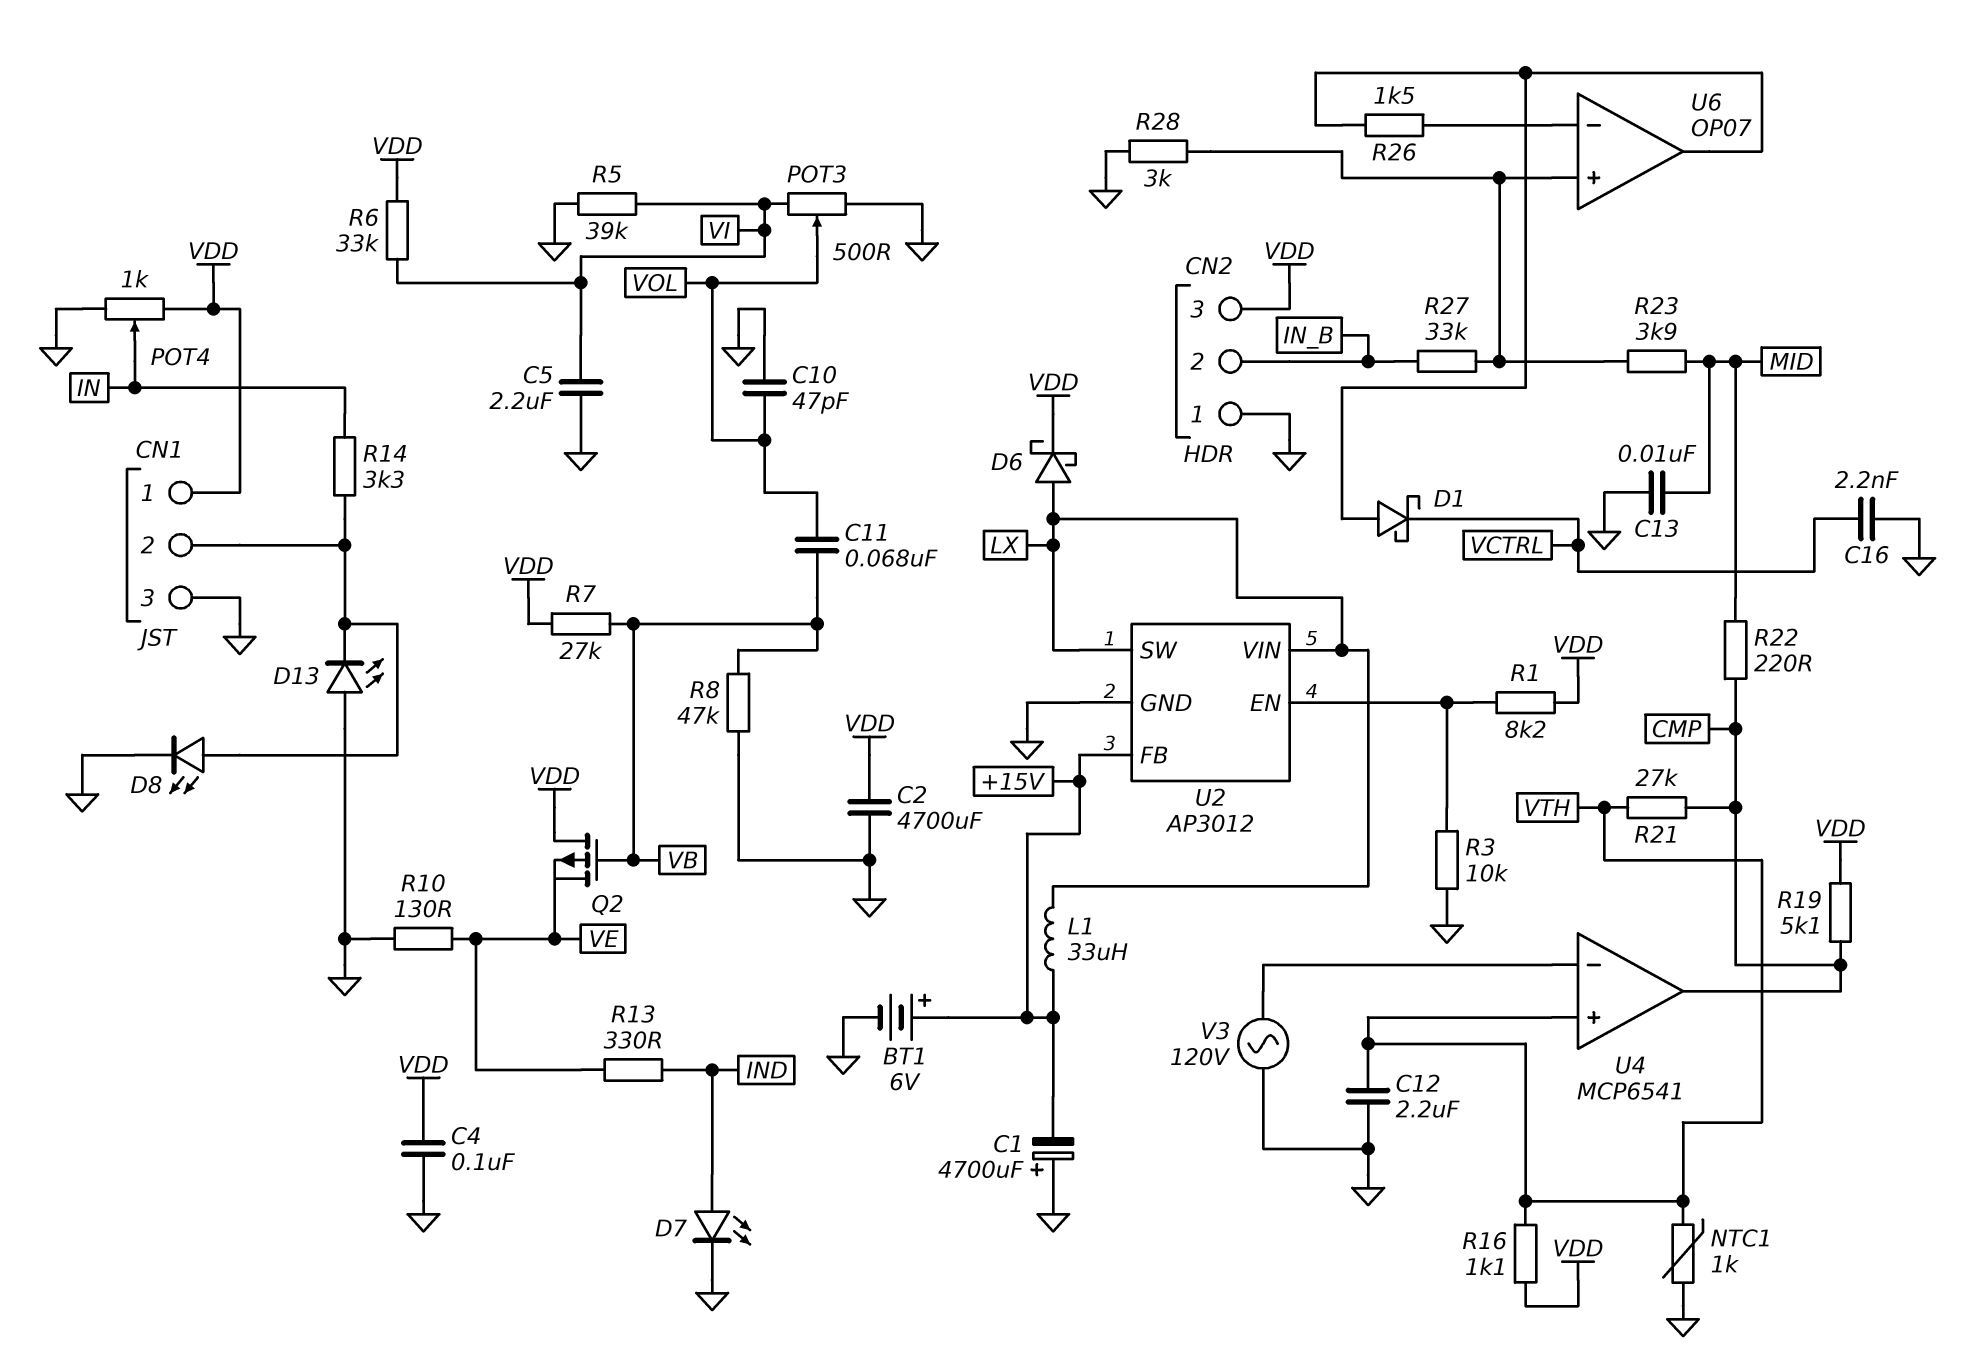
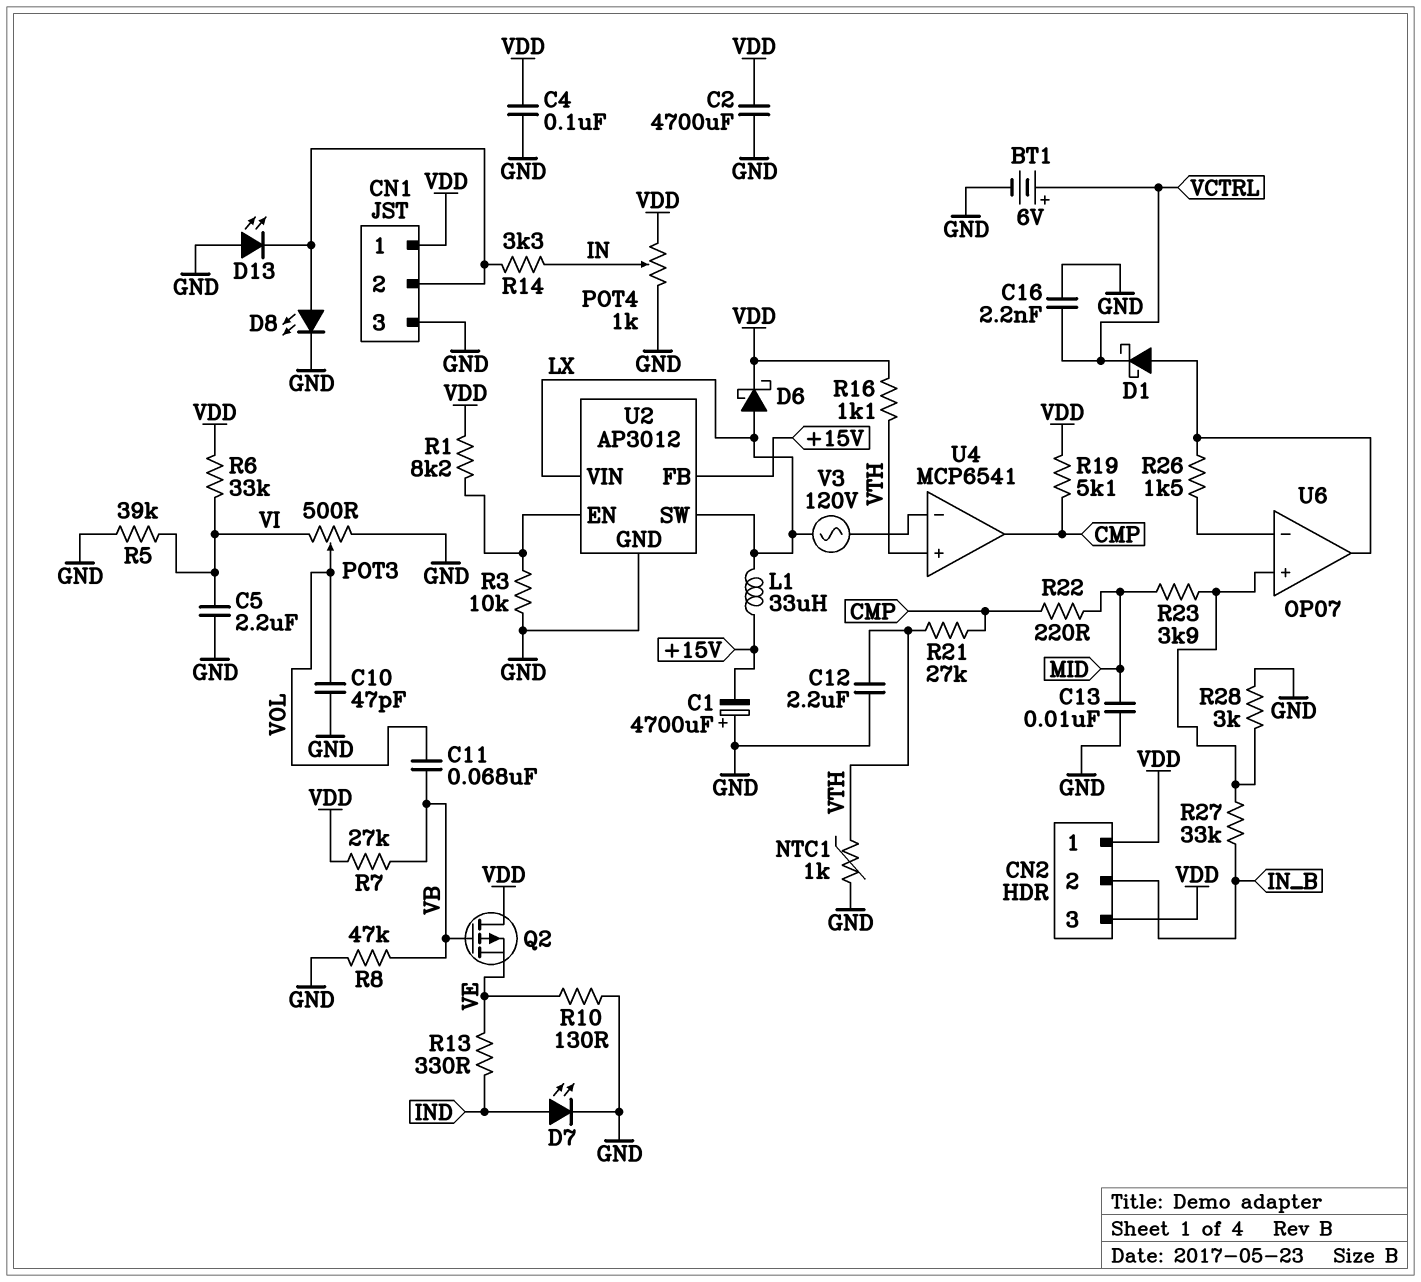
BT1: 6V (plus +15V, minus GND) -> 6V (plus VCTRL, minus GND)
CN2 pin 1: GND -> VDD
V3: AC 120V (GND, U4/in-) -> AC 120V (LX, U4/in-)

